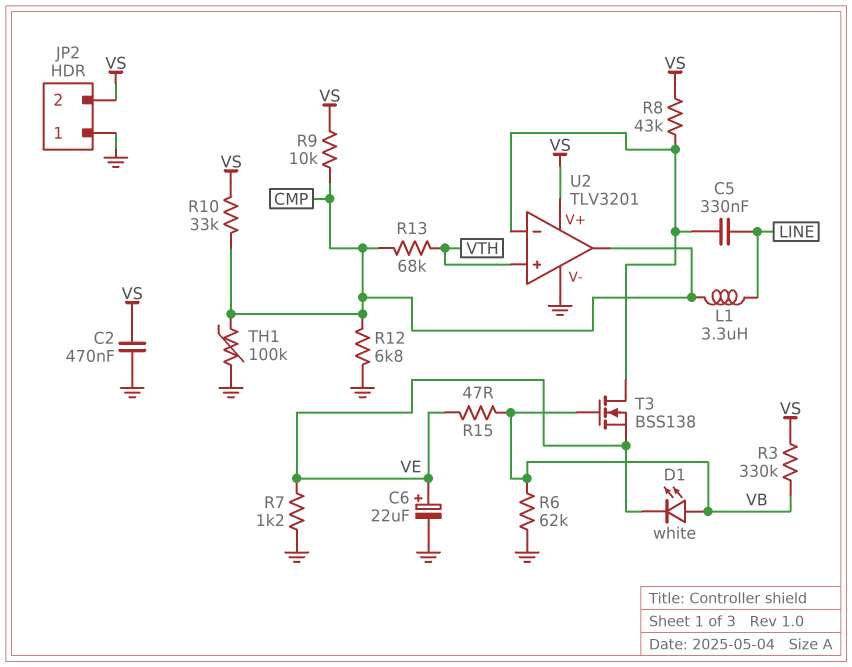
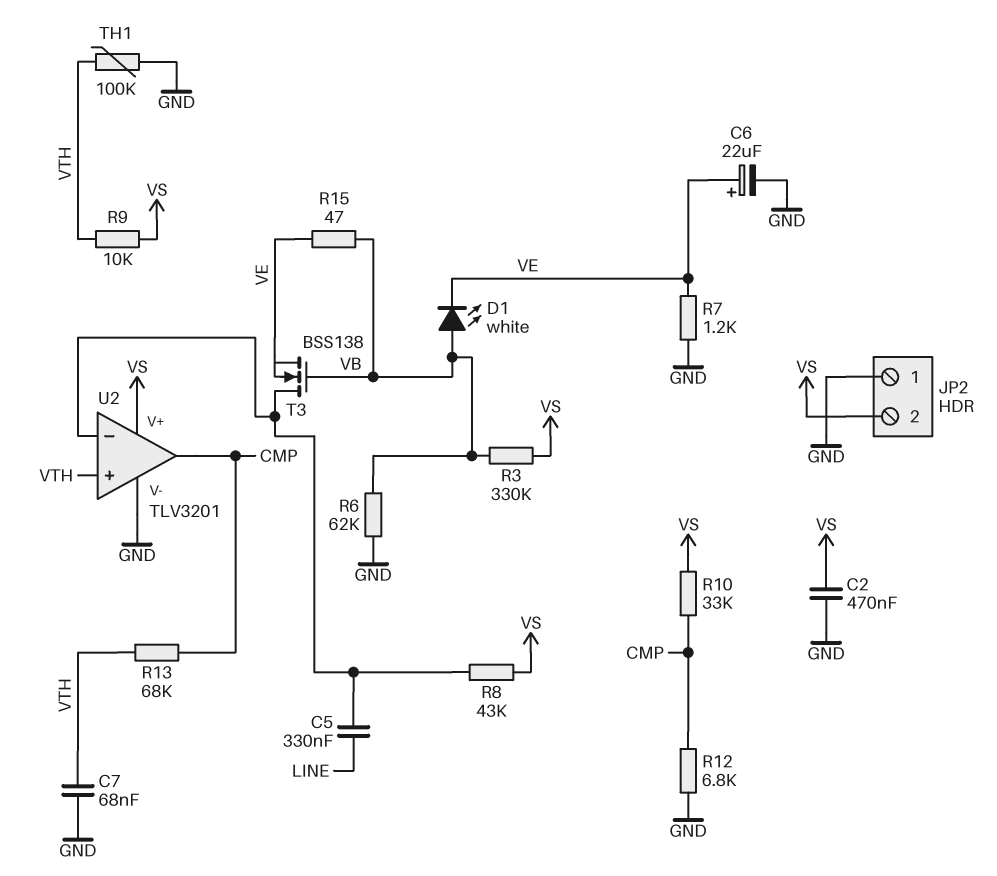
C7: none -> 68nF (GND, VTH)
L1: 3.3uH (CMP, LINE) -> none
R9: 10k (CMP, VS) -> 10k (VS, VTH)
TH1: 100k (CMP, GND) -> 100k (GND, VTH)

